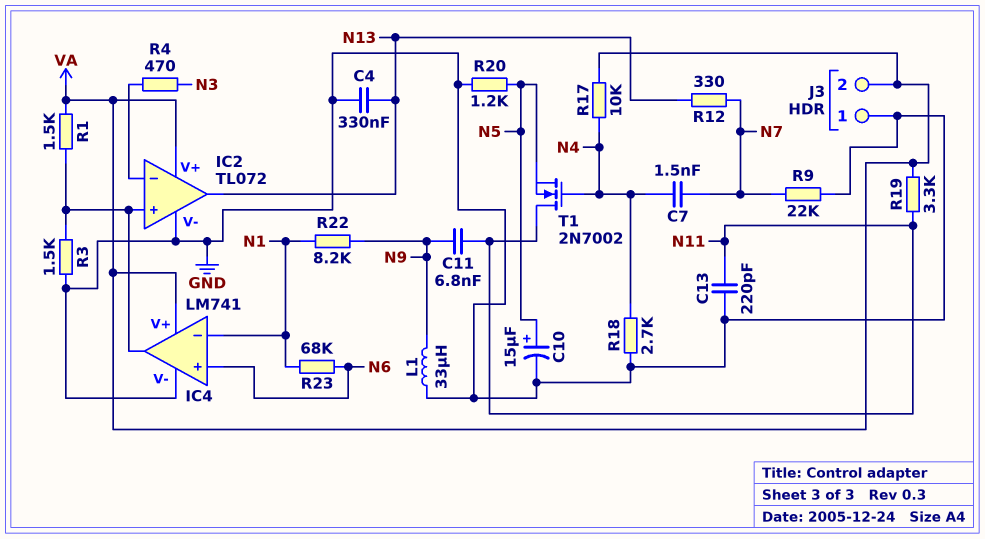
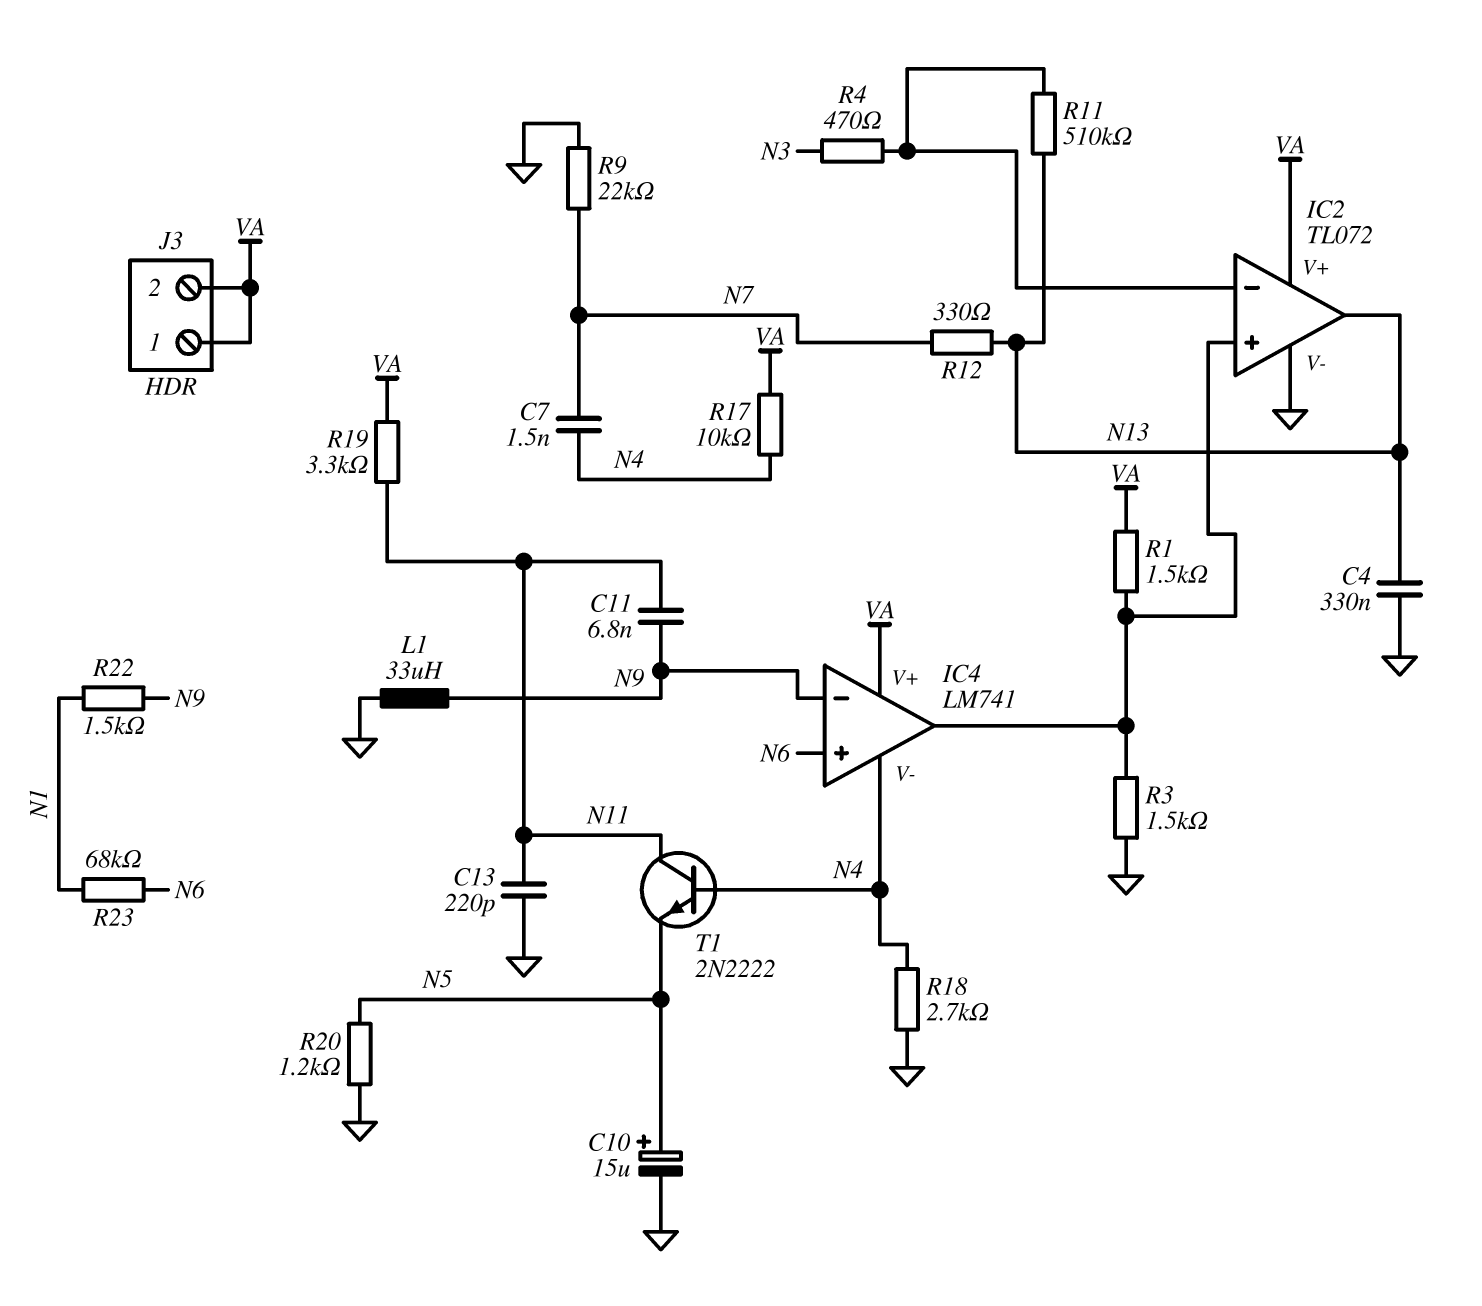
IC4 pin V-: GND -> N4
IC4 pin in-: N1 -> N9
J3 pin 1: GND -> VA
R11: none -> 510k (IC2/in-, N13)
R22: 8.2k (N1, N9) -> 1.5k (N1, N9)
T1: NMOS 2N7002 (G N4, D N11, S N5) -> NPN 2N2222 (B N4, C N11, E N5)

